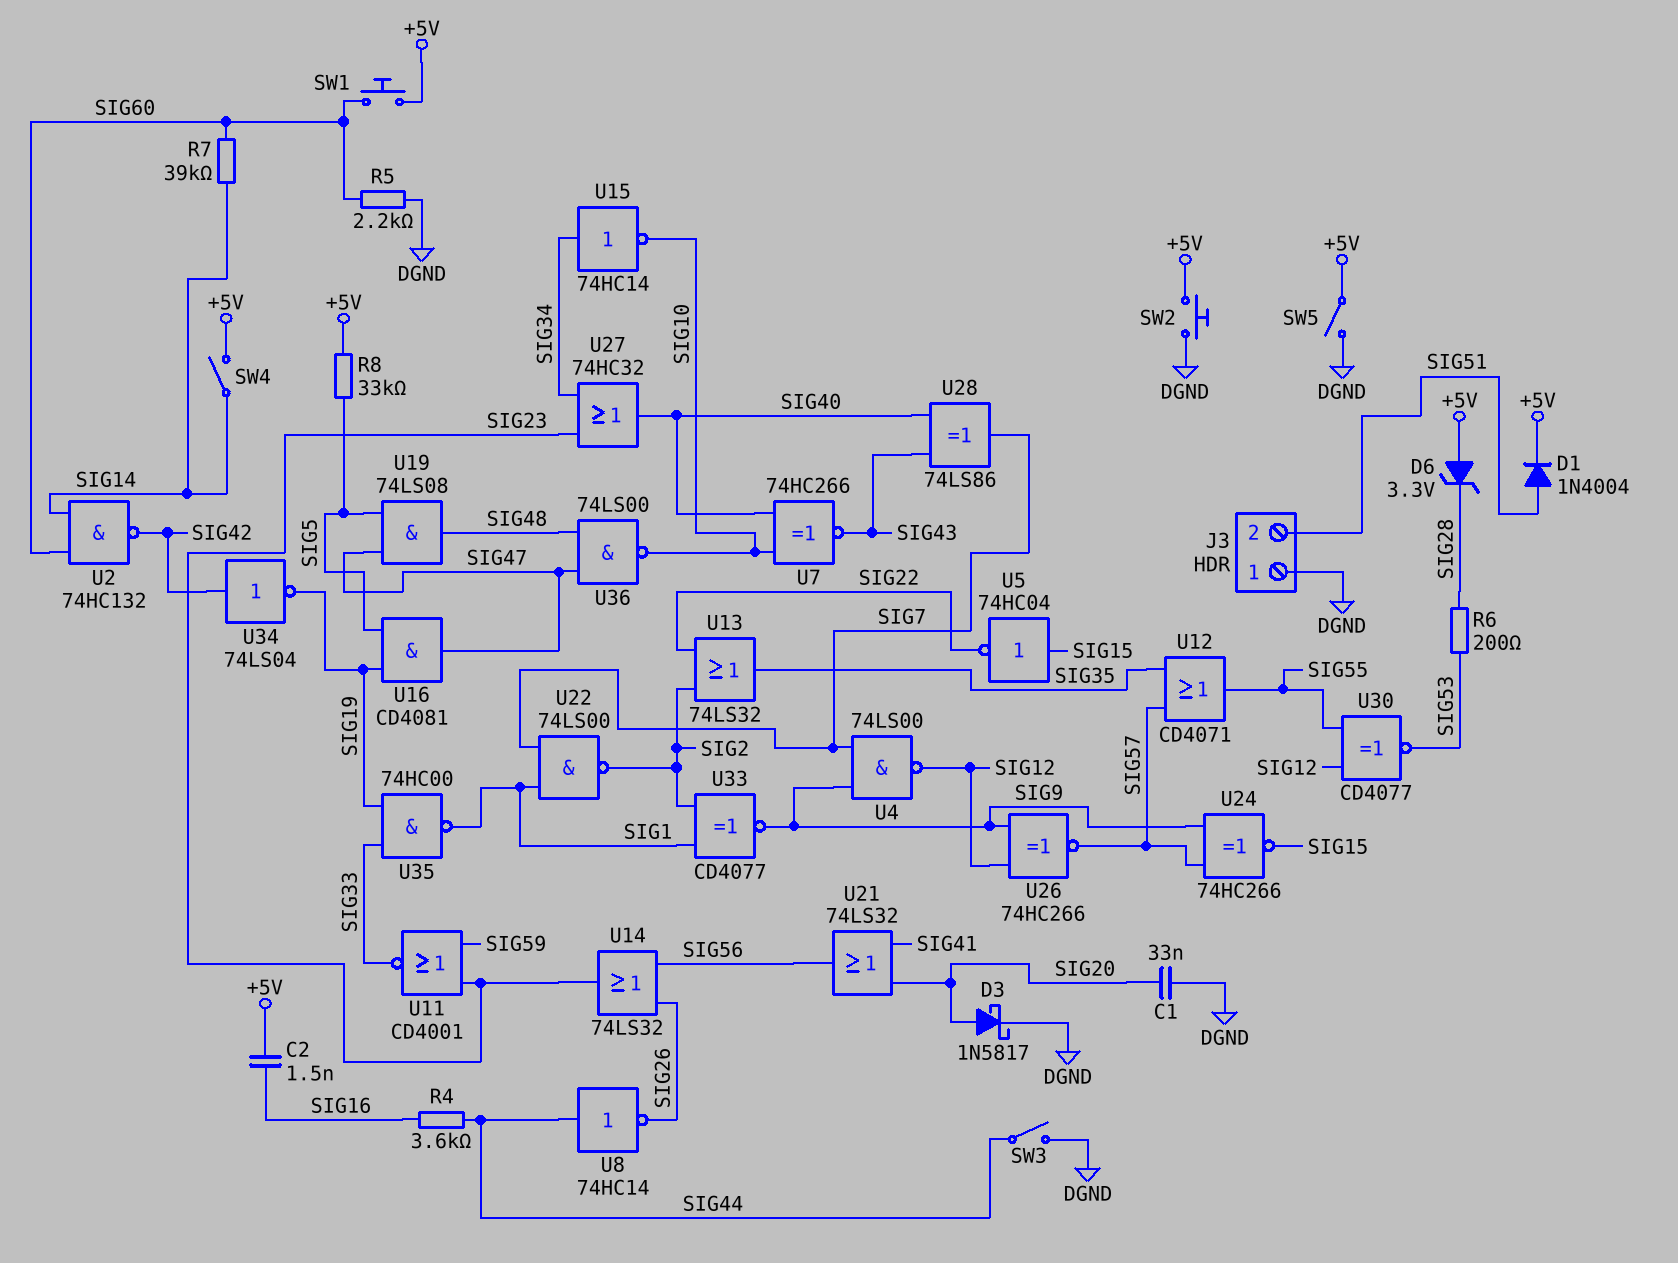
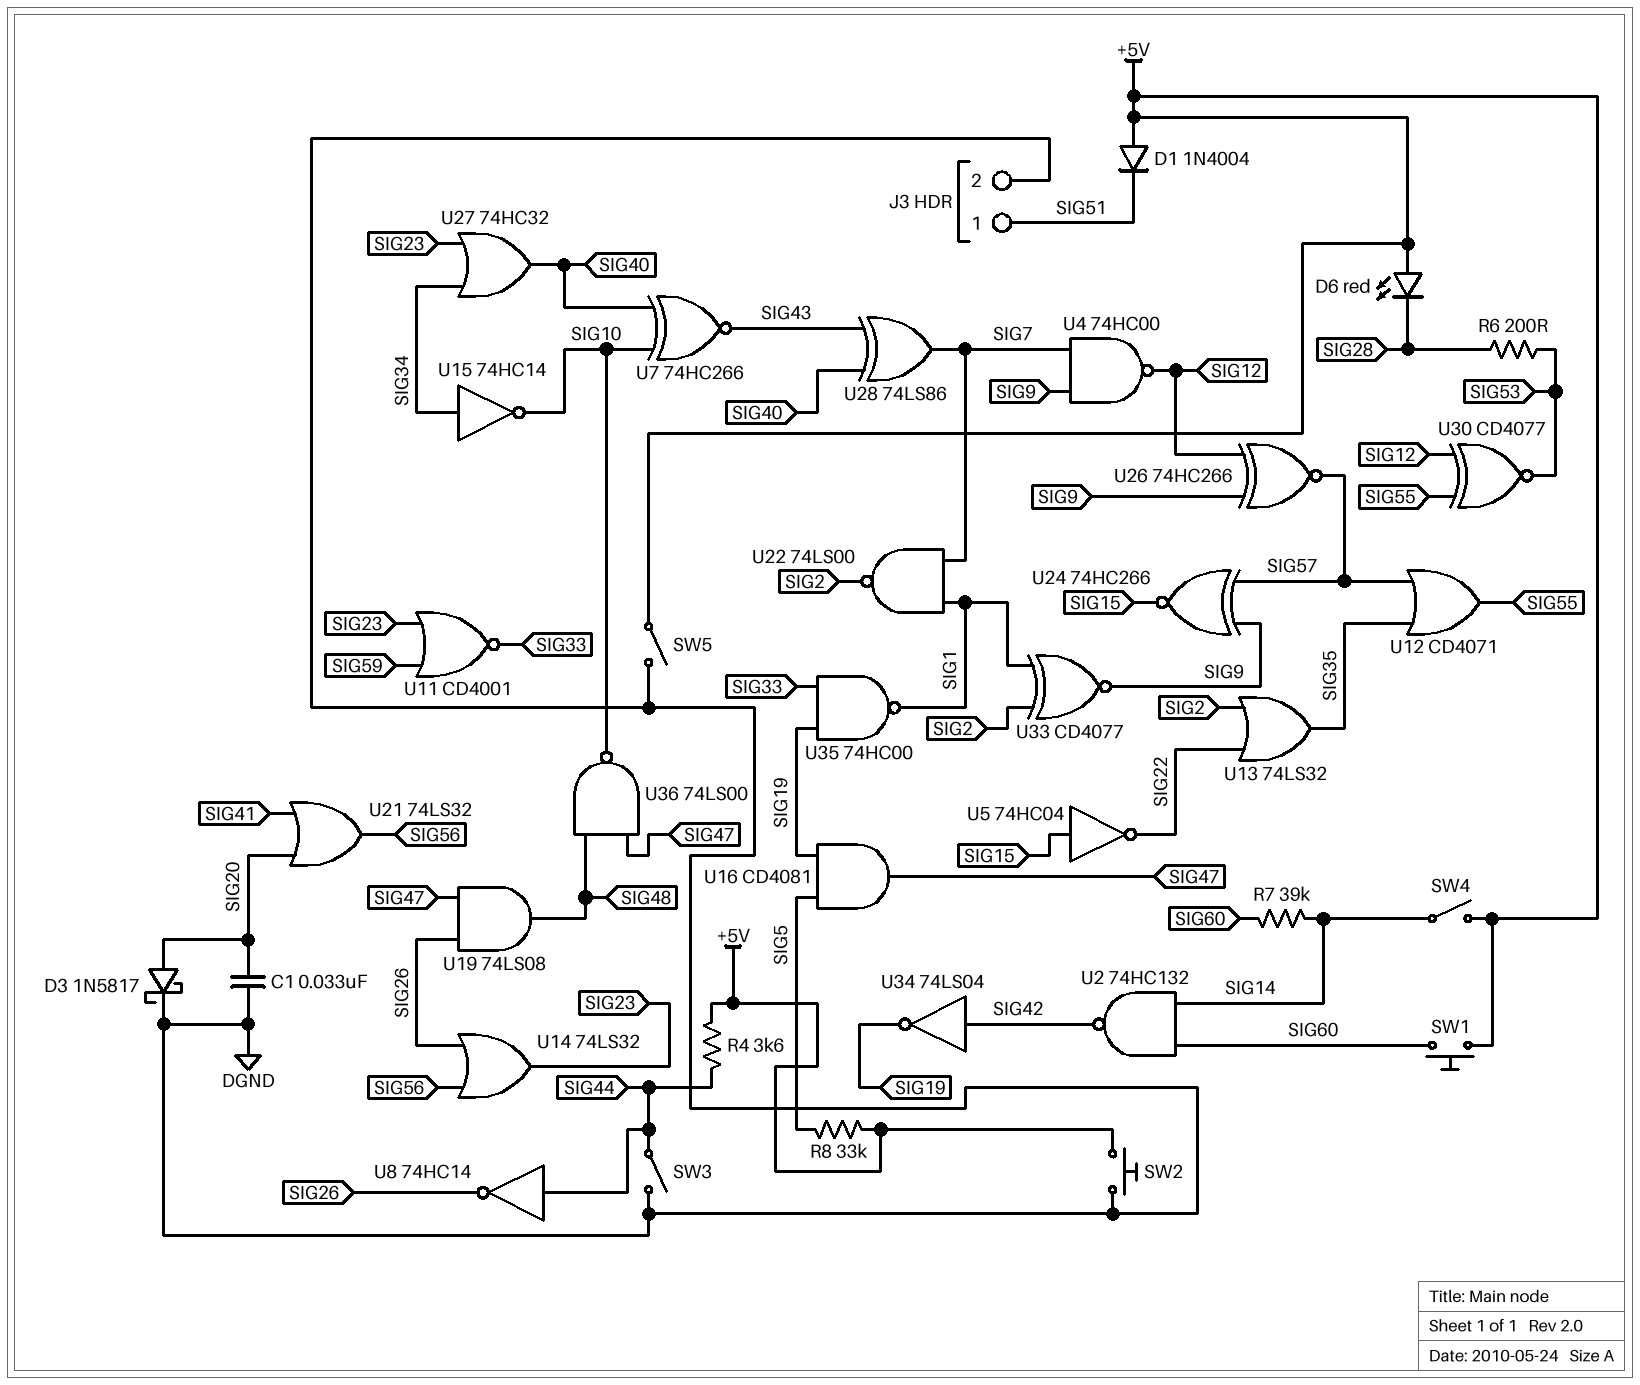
C2: 1.5nF (+5V, SIG16) -> none
D1: diode 1N4004 (A SIG51, K +5V) -> diode 1N4004 (A +5V, K SIG51)
D6: zener 3.3V (A +5V, K SIG28) -> LED red (A +5V, K SIG28)
J3 pin 1: DGND -> SIG51
J3 pin 2: SIG51 -> DGND
R4: 3.6k (SIG16, SIG44) -> 3.6k (+5V, SIG44)
R5: 2.2k (DGND, SIG60) -> none
U4: NAND 74LS00 (in SIG7, in SIG9, out SIG12) -> NAND 74HC00 (in SIG7, in SIG9, out SIG12)
U19: AND 74LS08 (in SIG5, in SIG47, out SIG48) -> AND 74LS08 (in SIG26, in SIG47, out SIG48)

